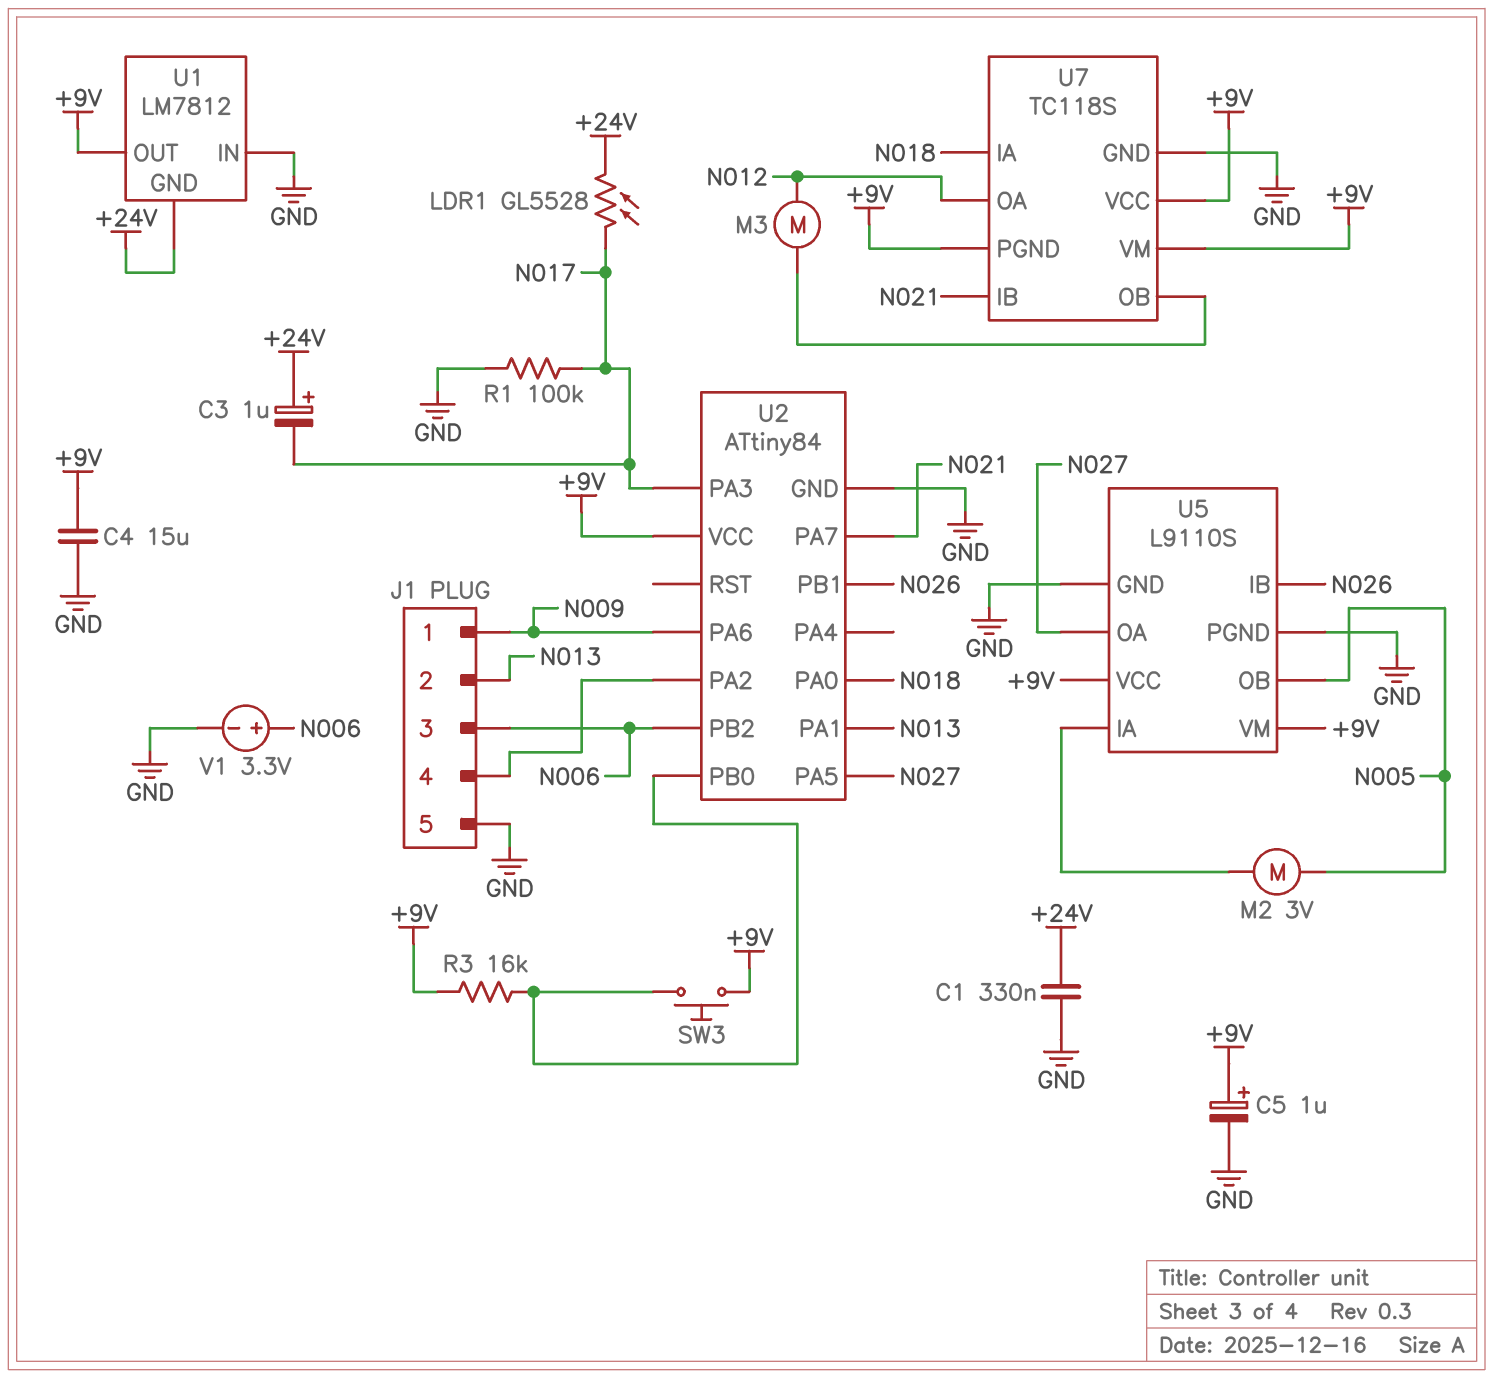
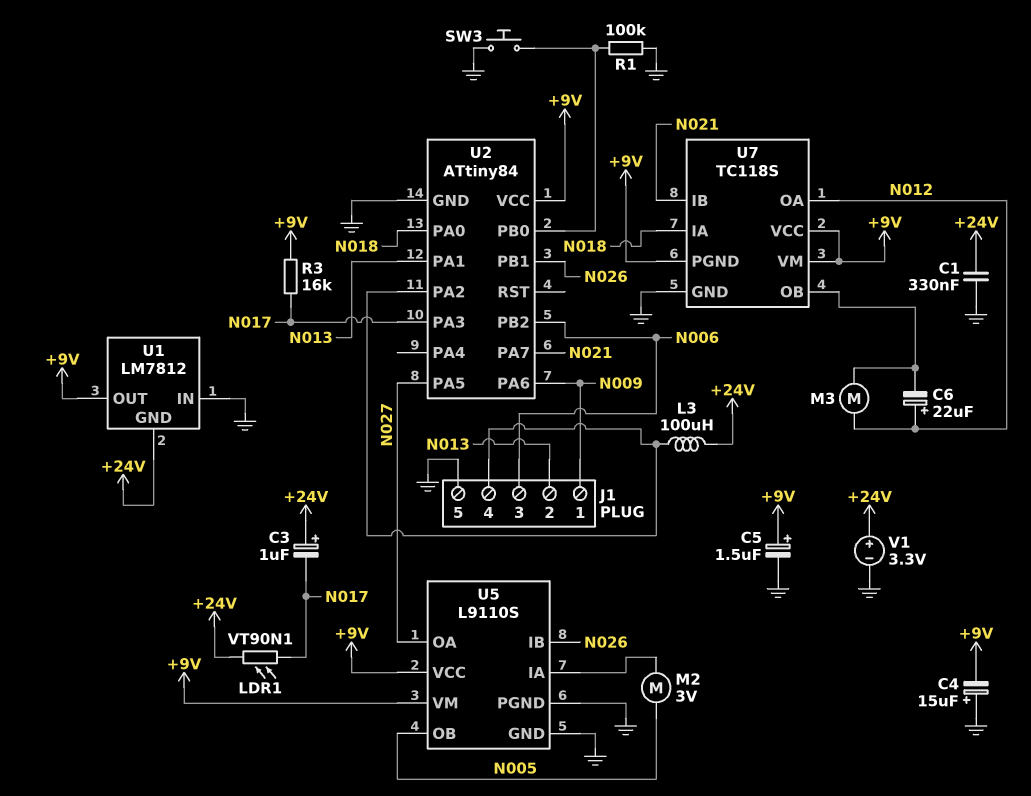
C4: 15uF (+9V, GND) -> 15uF (plus GND, minus +9V)
C5: 1uF (plus +9V, minus GND) -> 1.5uF (plus +9V, minus GND)
C6: none -> 22uF (plus N012, minus U7/OB)
L3: none -> 100uH (+24V, J1/4)
LDR1: GL5528 (+24V, N017) -> VT90N1 (+24V, N017)
R1: 100k (GND, N017) -> 100k (GND, U2/PB0)
R3: 16k (+9V, U2/PB0) -> 16k (+9V, N017)
SW3: button (+9V, U2/PB0) -> button (GND, U2/PB0)
V1: 3.3V (plus N006, minus GND) -> 3.3V (plus +24V, minus GND)

